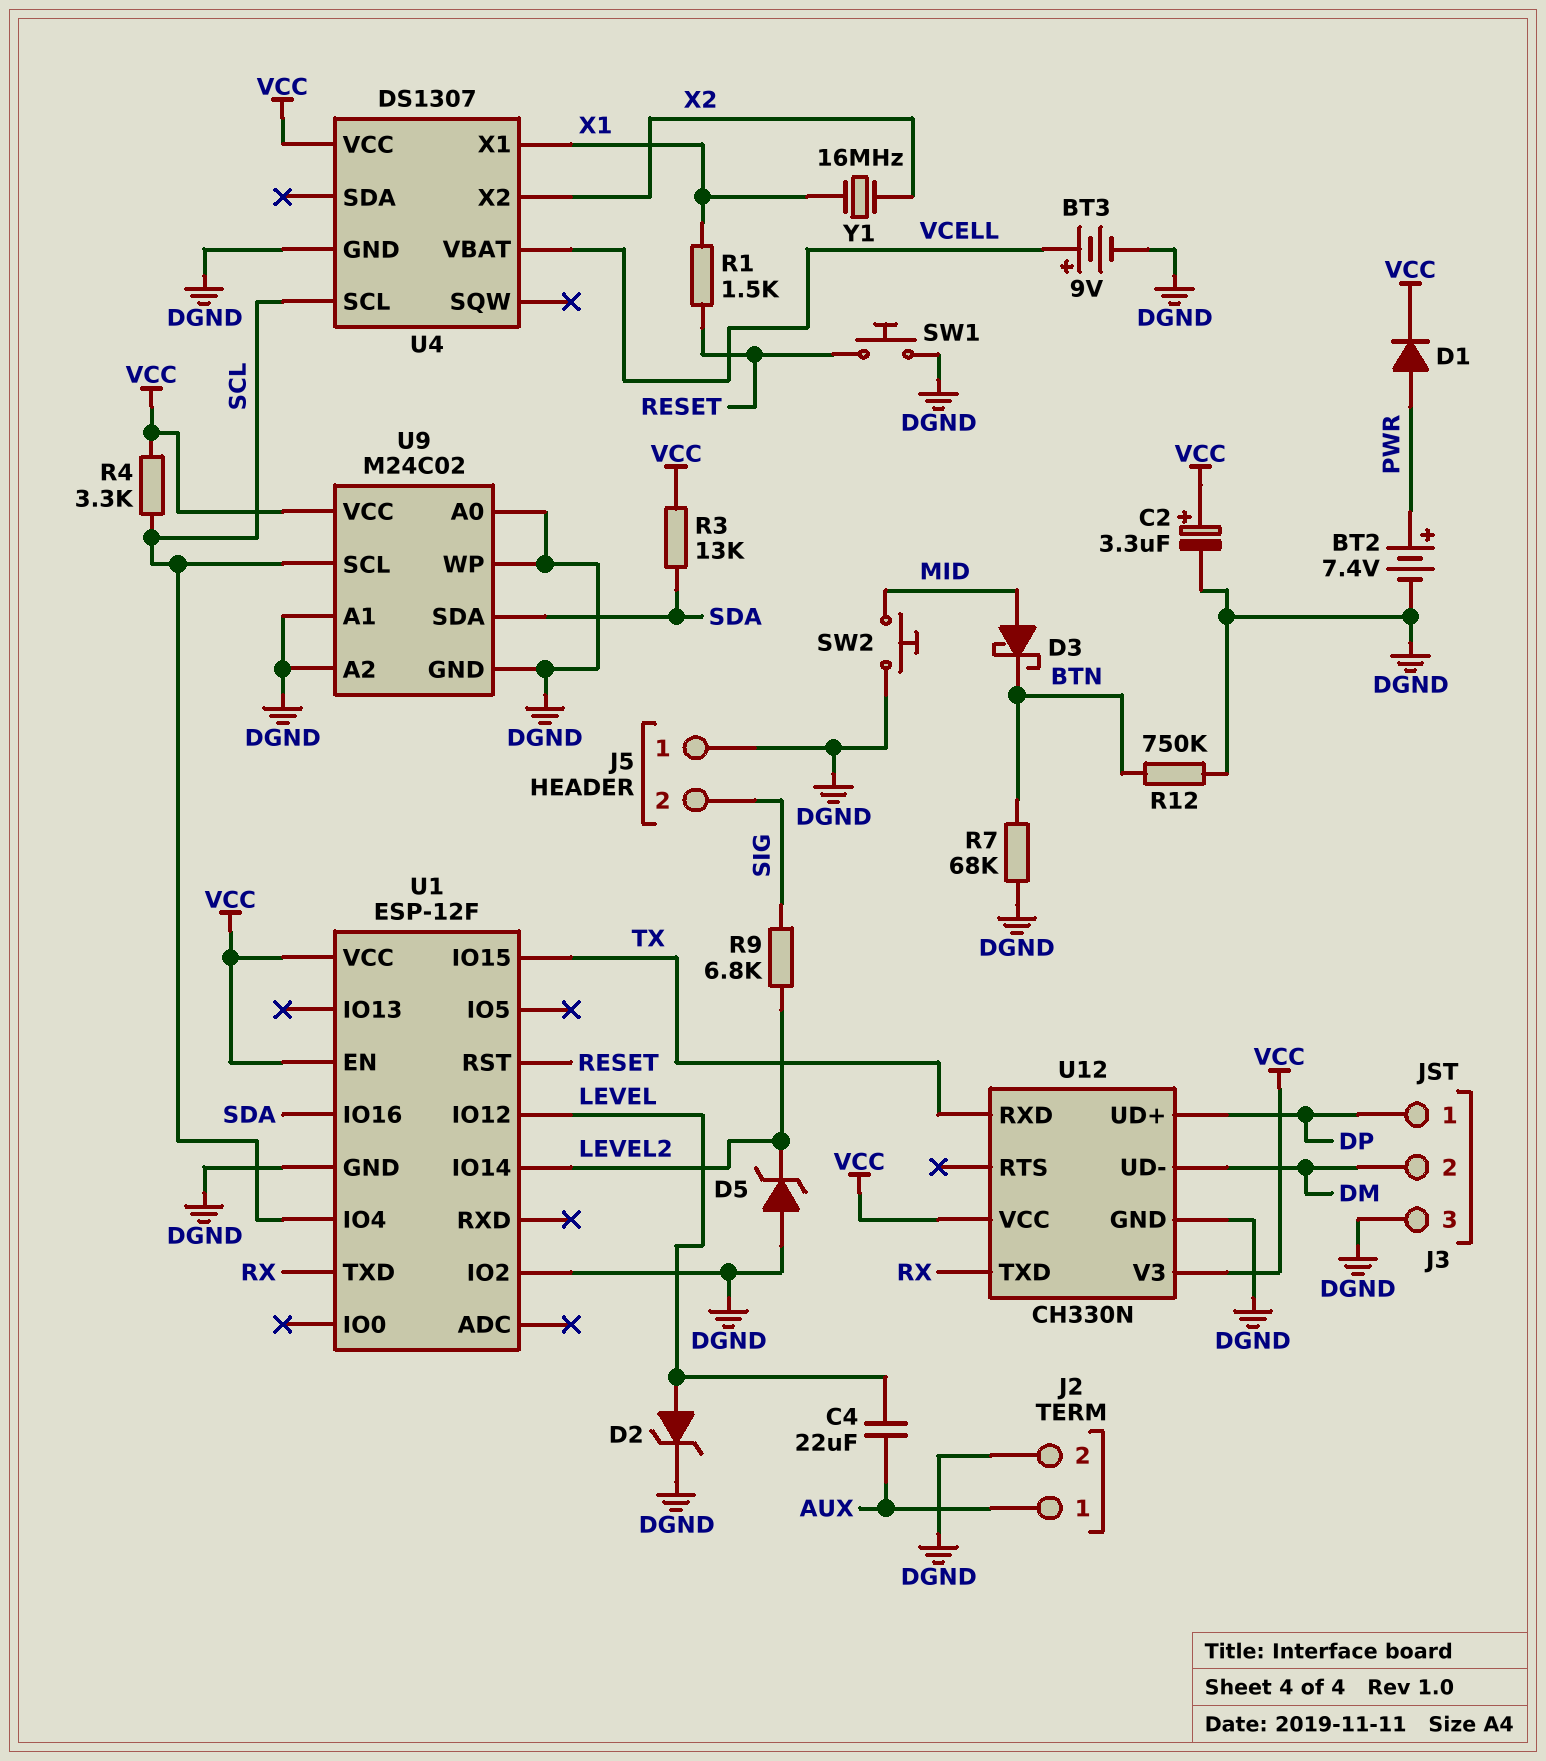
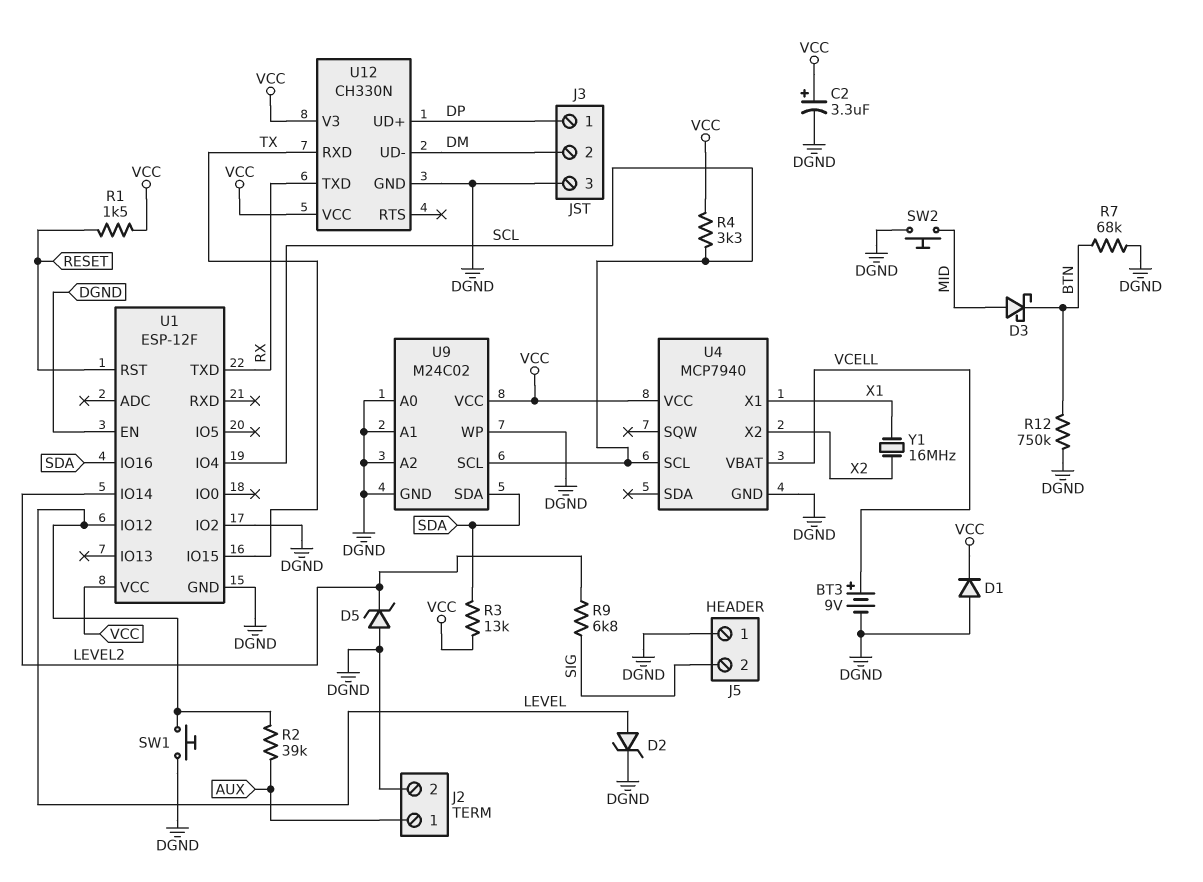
BT2: 7.4V (plus PWR, minus DGND) -> none
C4: 22uF (AUX, LEVEL) -> none
D1: diode (A PWR, K VCC) -> diode (A DGND, K VCC)
R1: 1.5k (RESET, X1) -> 1.5k (RESET, VCC)
R2: none -> 39k (AUX, LEVEL)
SW1: button (DGND, RESET) -> button (DGND, LEVEL)
U1 pin EN: VCC -> DGND
U4: DS1307 -> MCP7940

